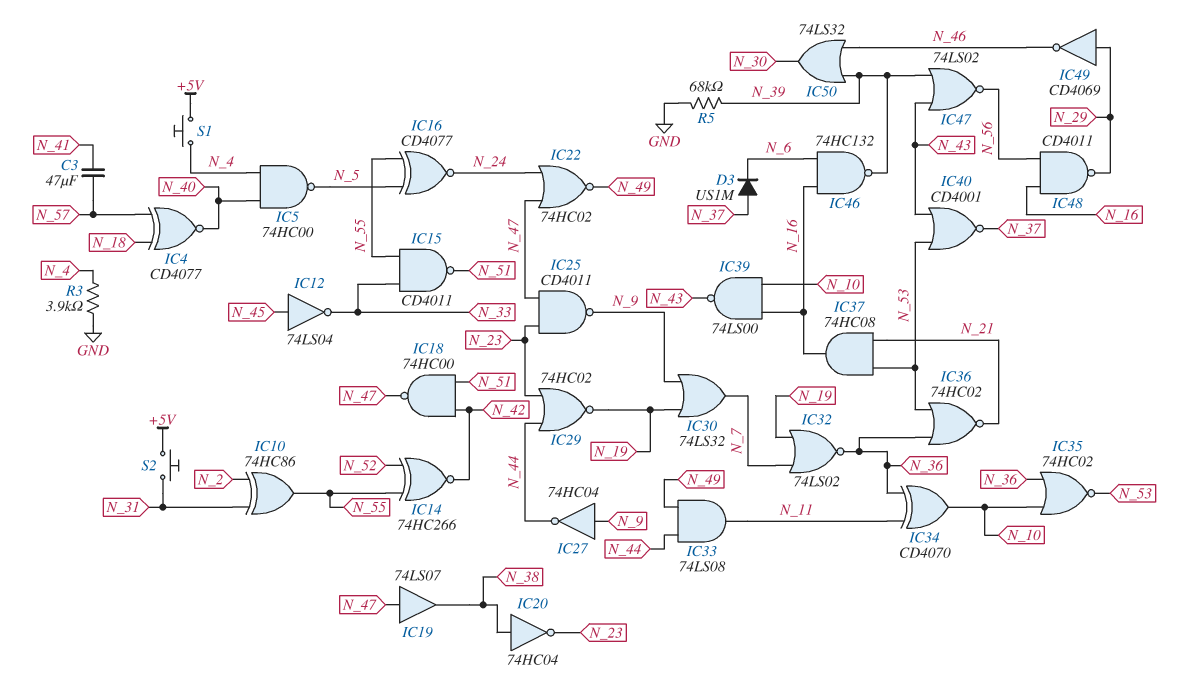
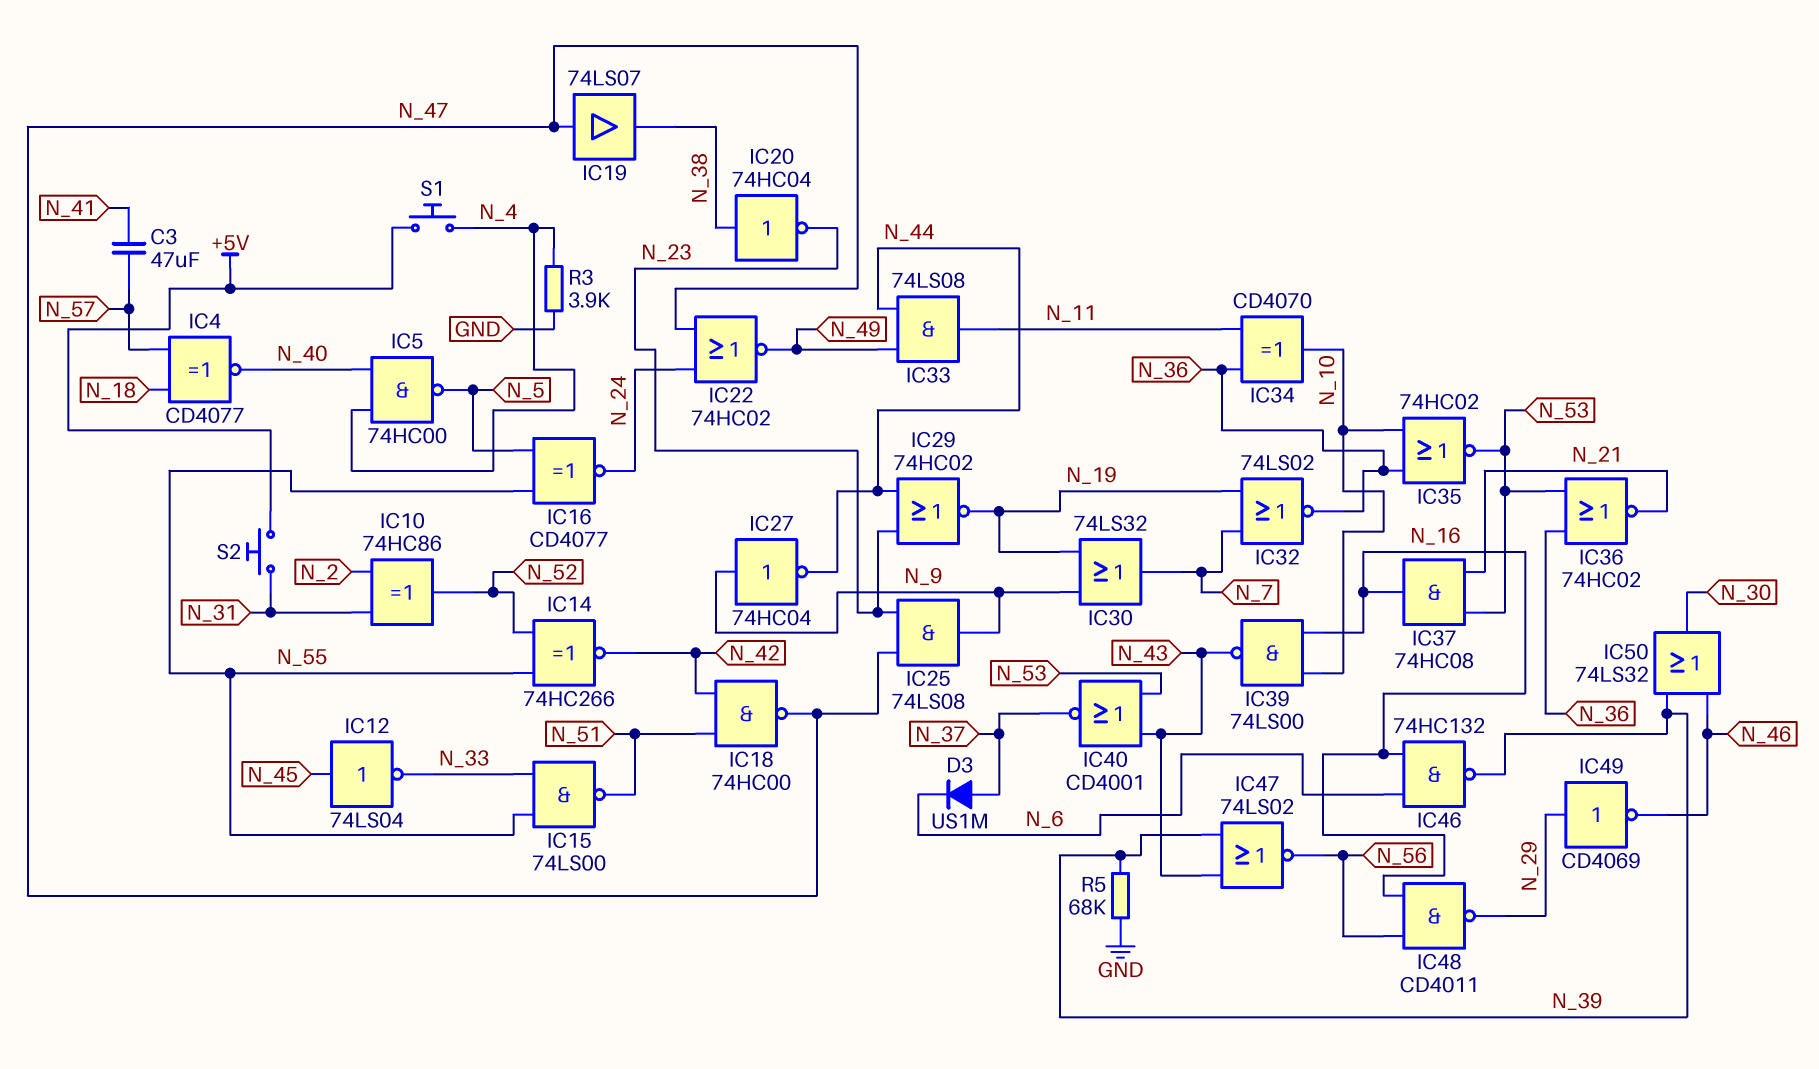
IC10: XOR 74HC86 (in N_2, in N_31, out N_55) -> XOR 74HC86 (in N_2, in N_31, out N_52)
IC15: NAND CD4011 (in N_33, in N_55, out N_51) -> NAND 74LS00 (in N_33, in N_55, out N_51)
IC25: NAND CD4011 (in N_23, in N_47, out N_9) -> AND 74LS08 (in N_23, in N_47, out N_9)

